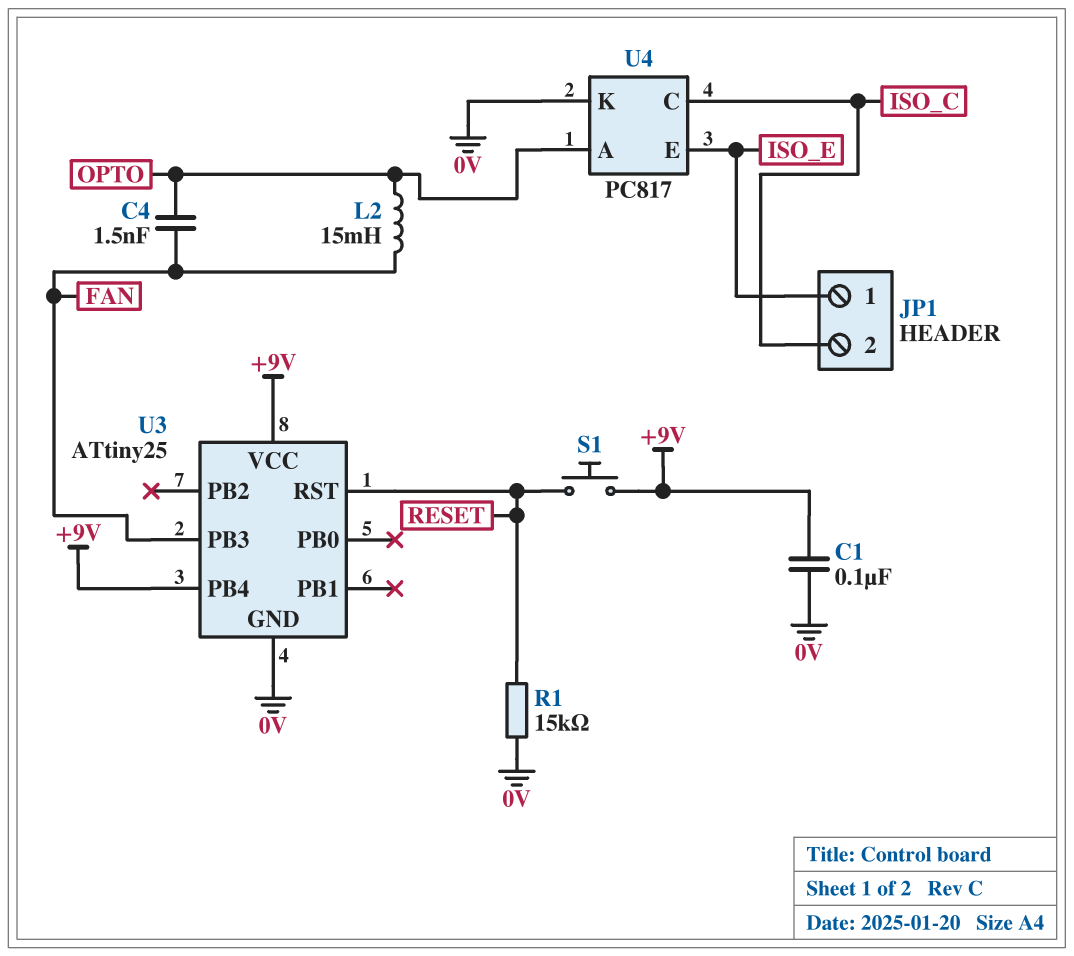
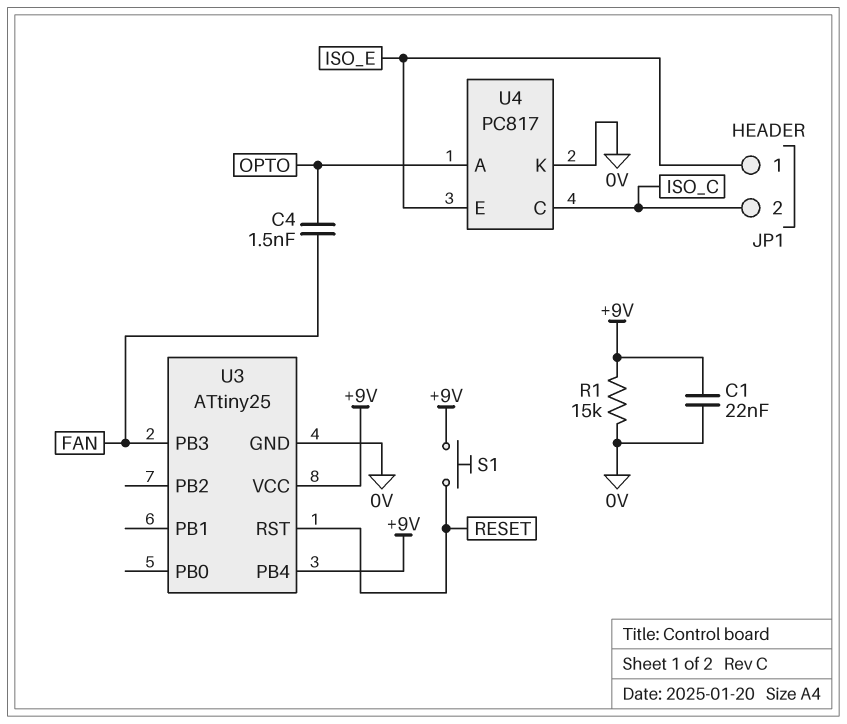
C1: 100nF (+9V, 0V) -> 22nF (+9V, 0V)
L2: 15mH (FAN, OPTO) -> none
R1: 15k (0V, RESET) -> 15k (+9V, 0V)

